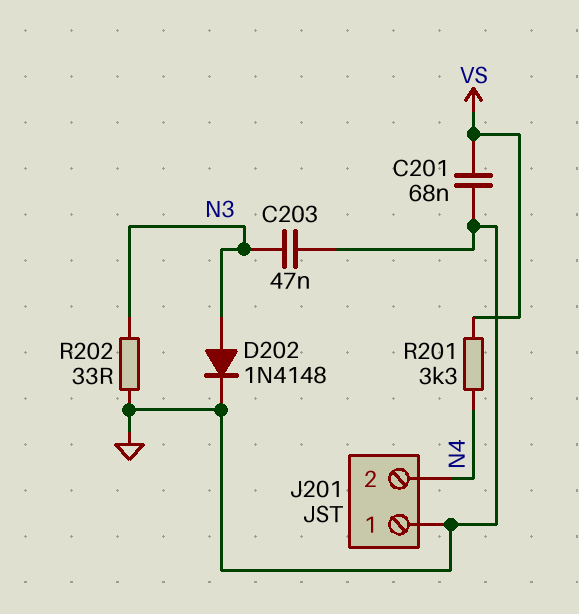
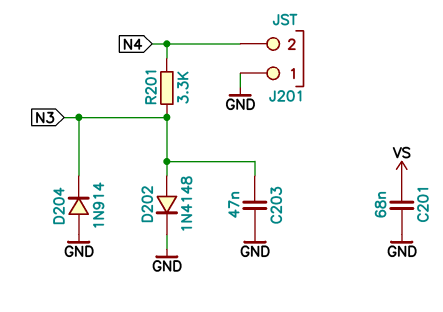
D204: none -> diode 1N914 (A GND, K N3)
R201: 3.3k (N4, VS) -> 3.3k (N3, N4)
R202: 33 (GND, N3) -> none

